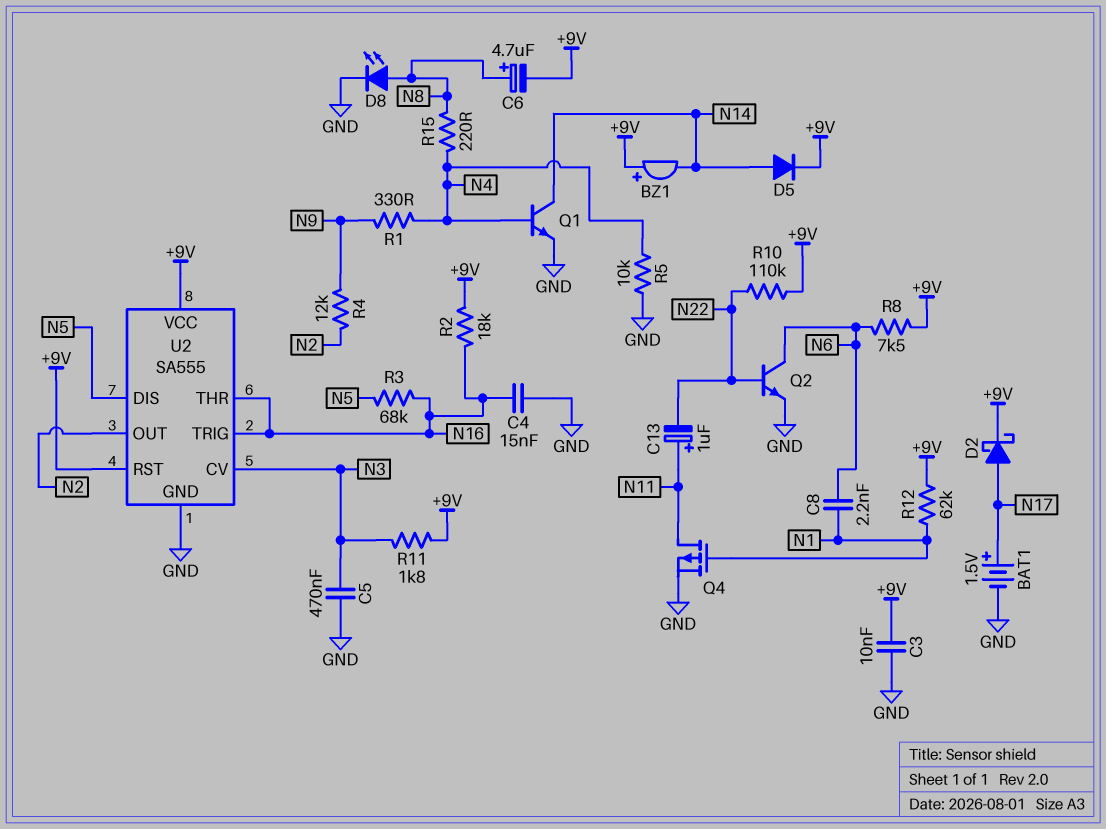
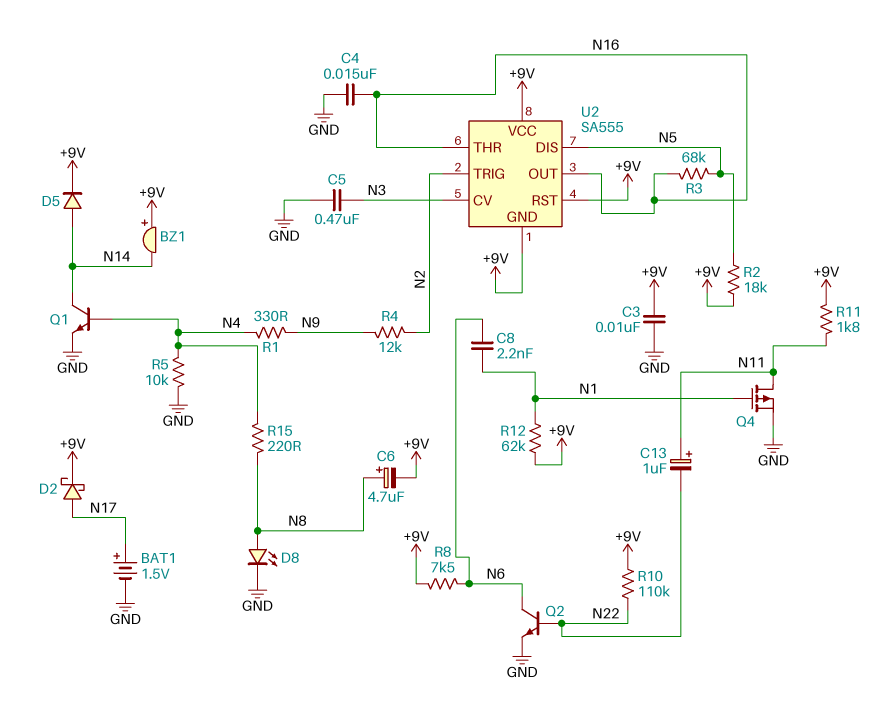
R2: 18k (+9V, N16) -> 18k (+9V, N5)
R11: 1.8k (+9V, N3) -> 1.8k (+9V, N11)
U2 pin GND: GND -> +9V
U2 pin OUT: N2 -> N16
U2 pin TRIG: N16 -> N2

